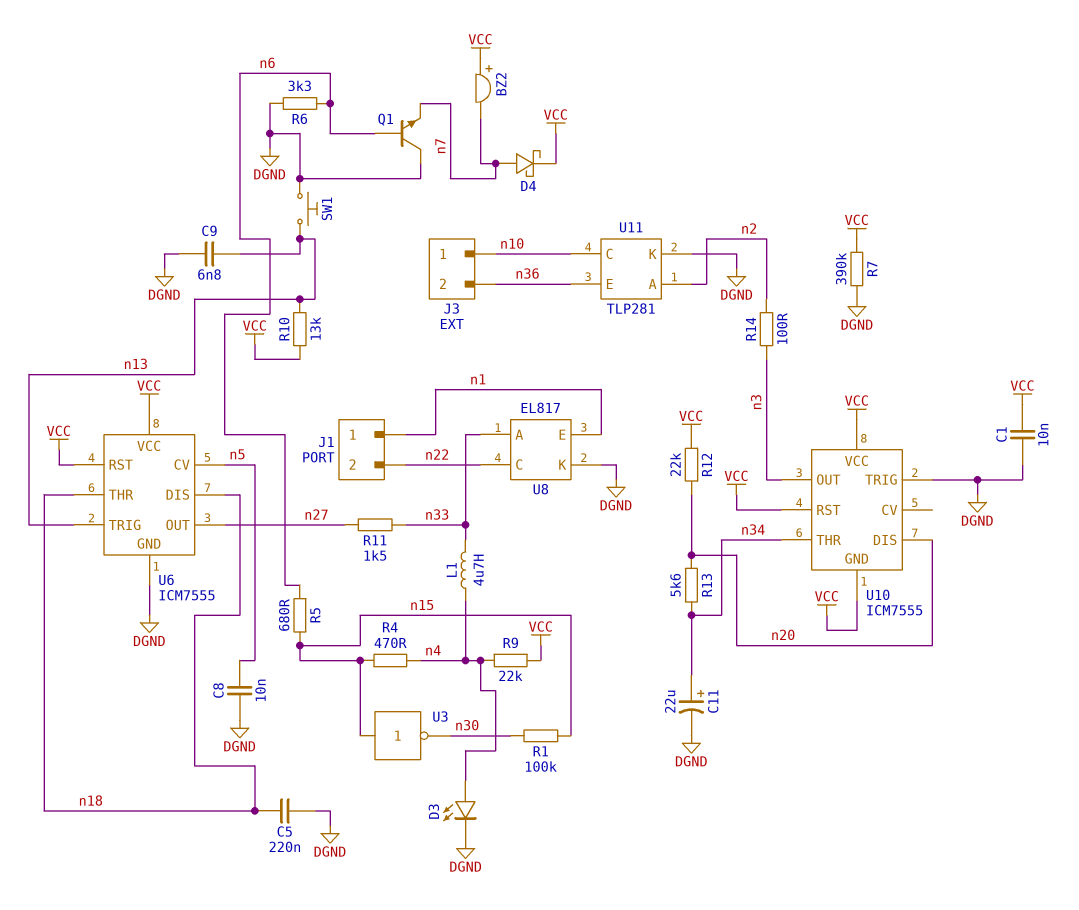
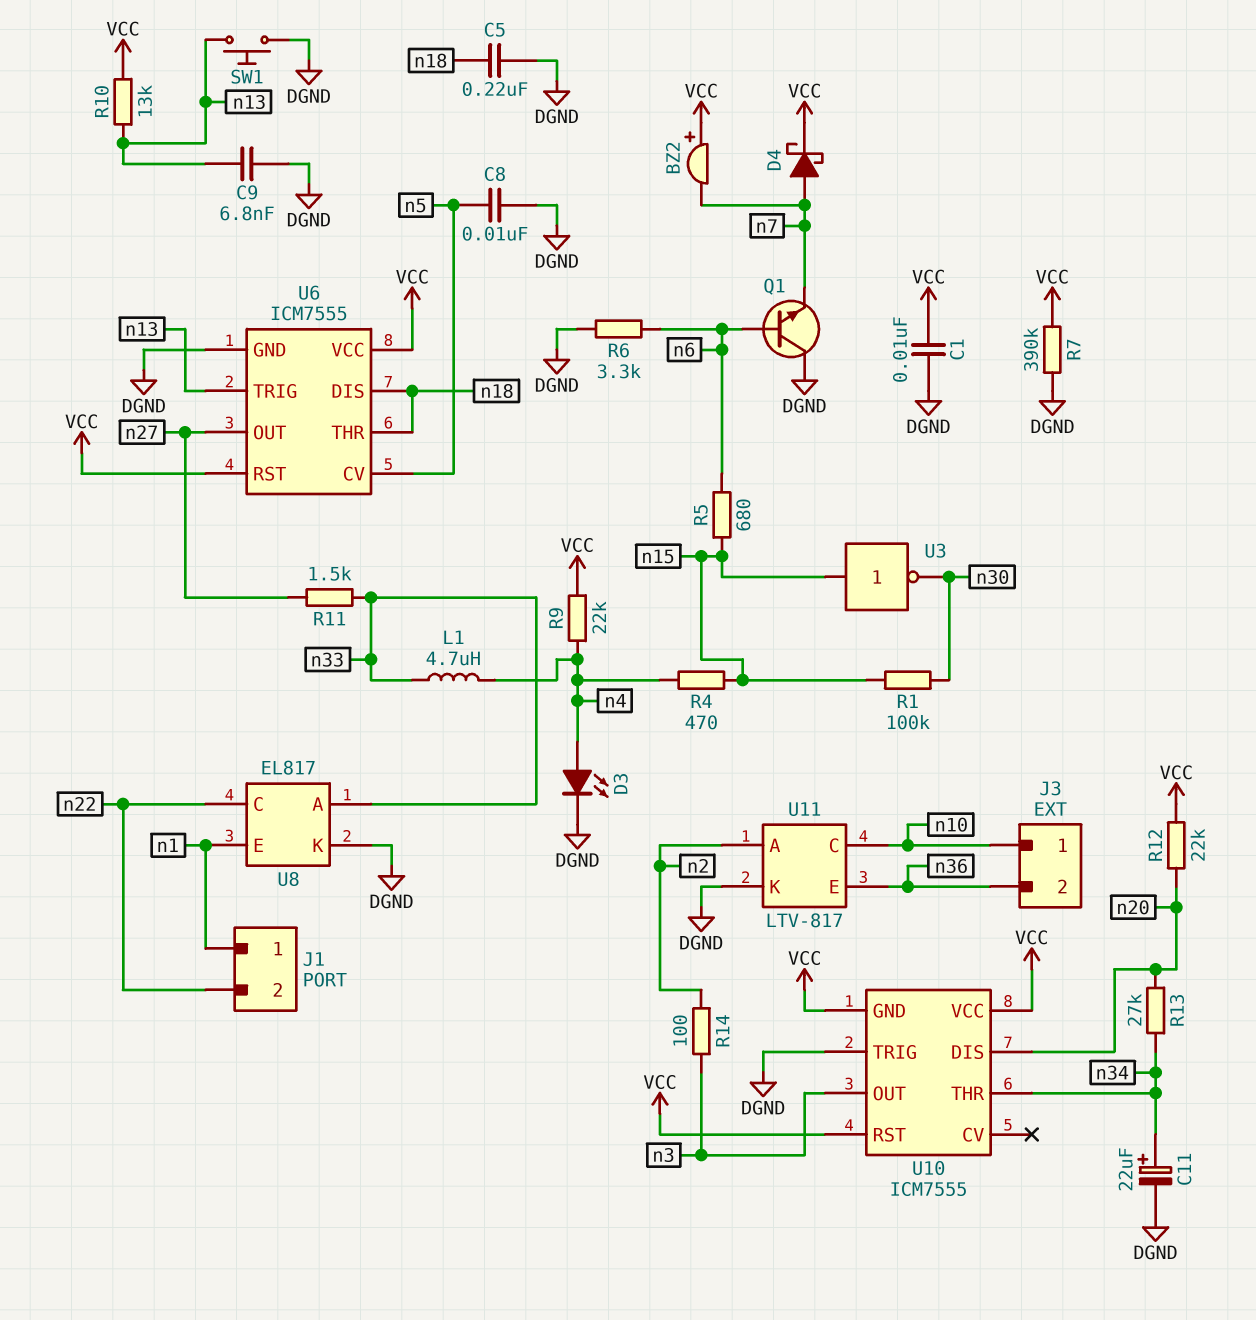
R13: 5.6k (n20, n34) -> 27k (n20, n34)
U11: TLP281 -> LTV-817

